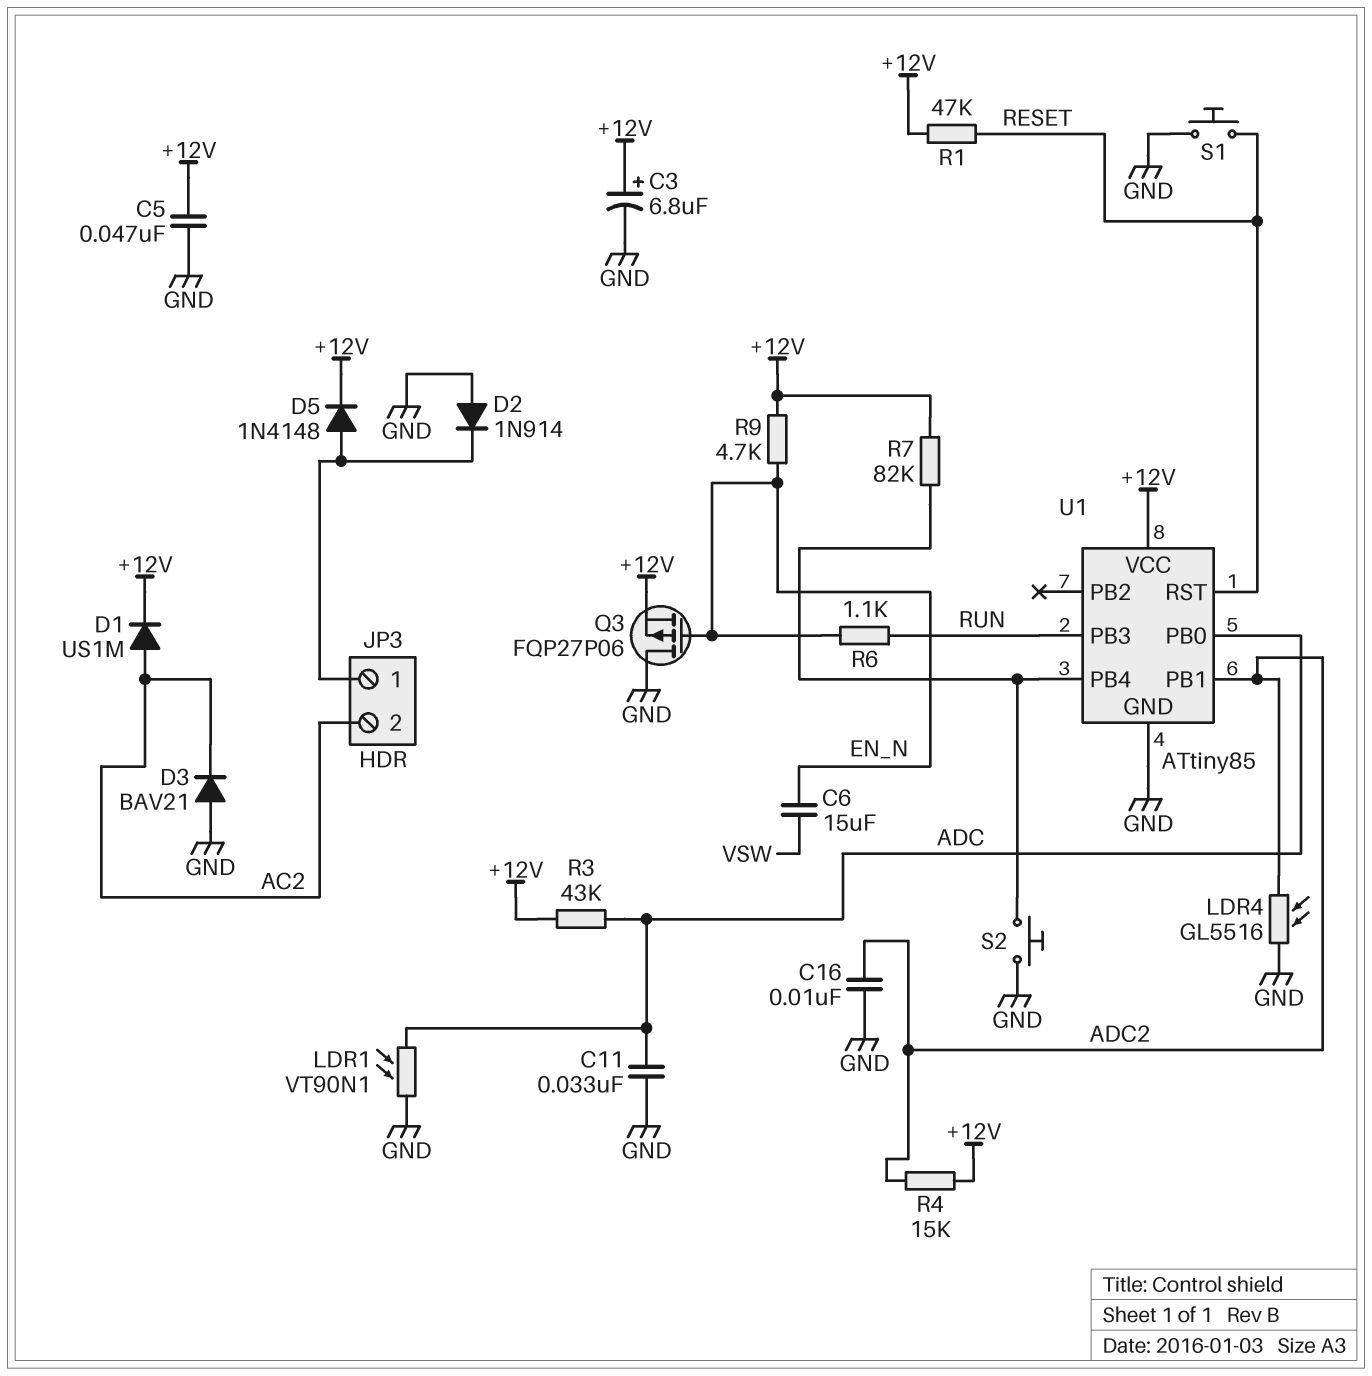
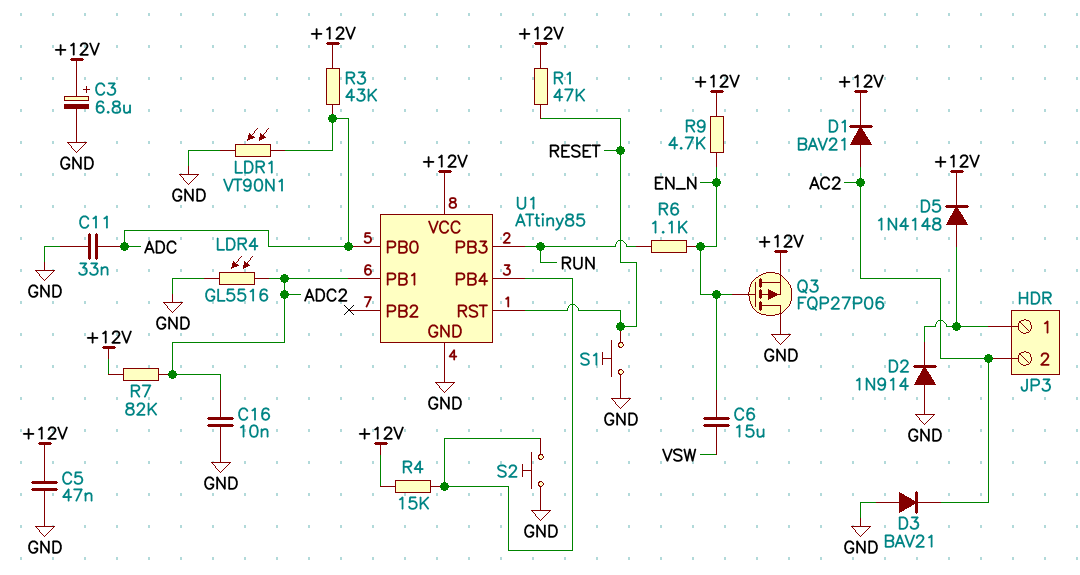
D1: diode US1M (A AC2, K +12V) -> diode BAV21 (A AC2, K +12V)
R4: 15k (+12V, ADC2) -> 15k (+12V, U1/PB4)
R7: 82k (+12V, U1/PB4) -> 82k (+12V, ADC2)

